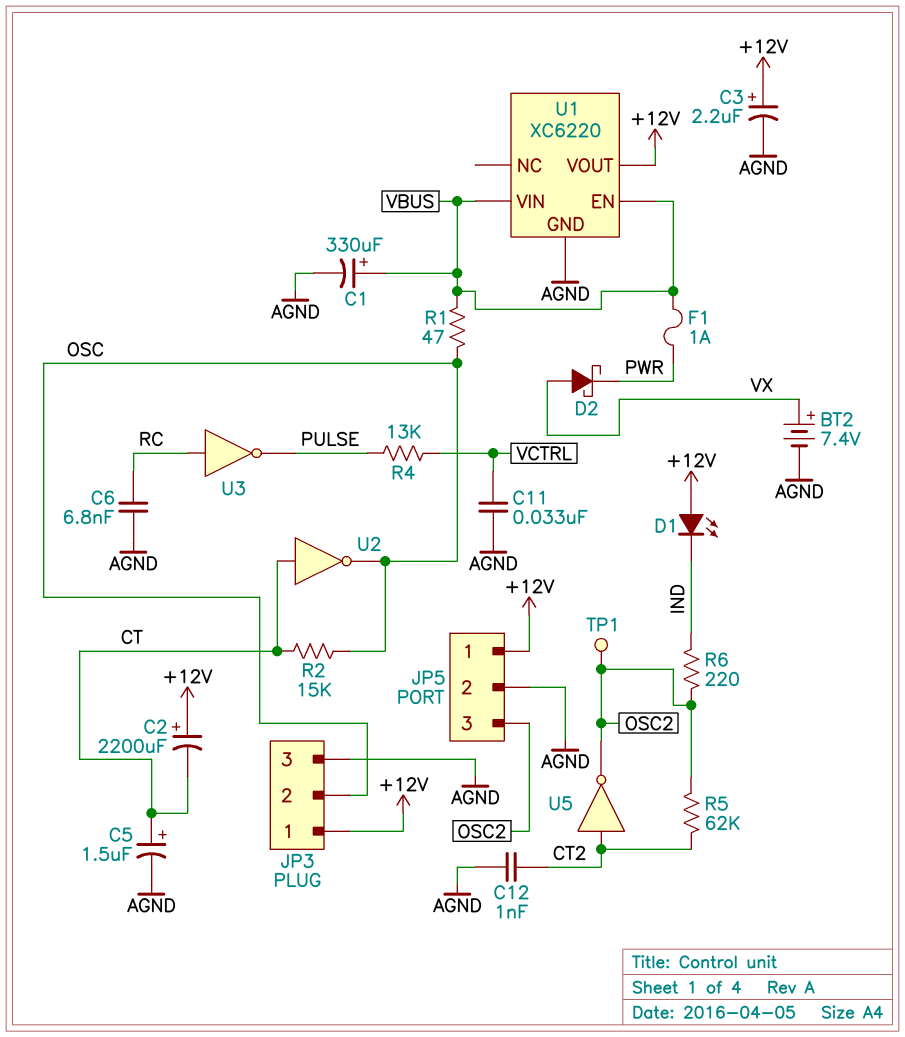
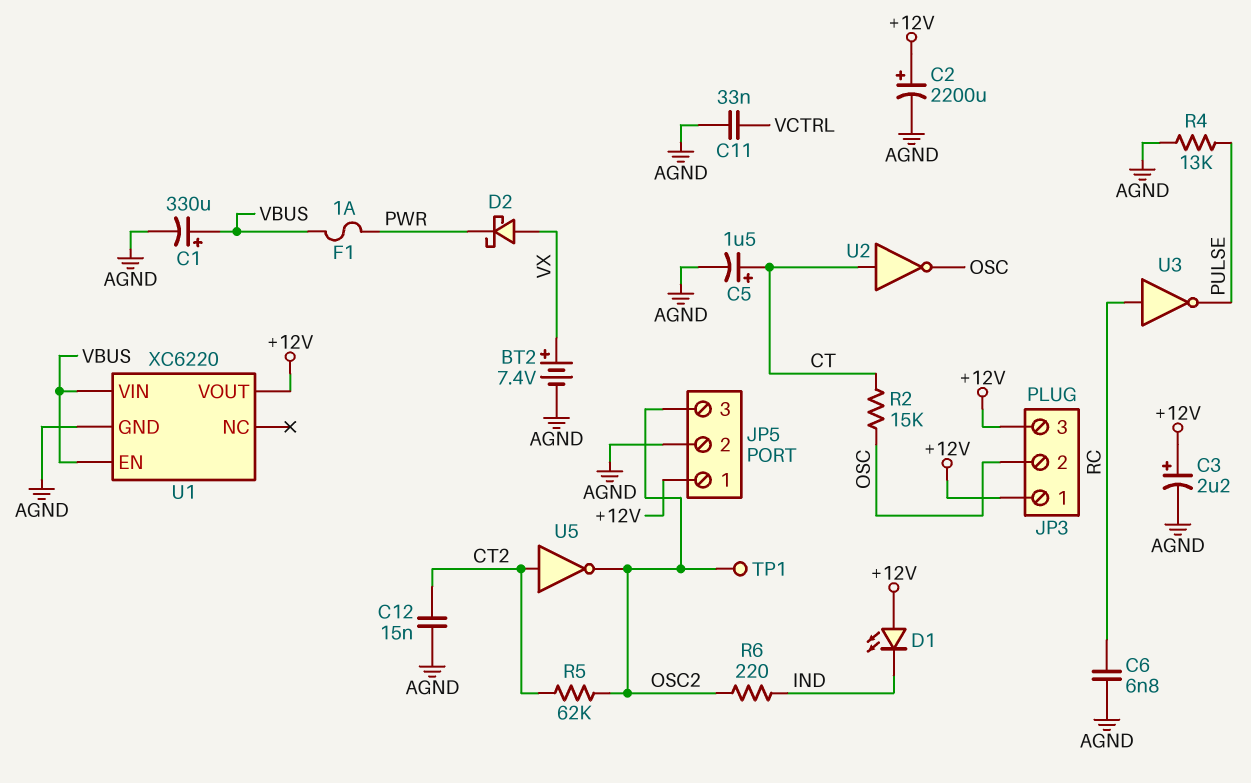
C2: 2200uF (plus +12V, minus CT) -> 2200uF (plus +12V, minus AGND)
C12: 1nF (AGND, CT2) -> 15nF (AGND, CT2)
JP3 pin 3: AGND -> +12V
R1: 47 (OSC, VBUS) -> none
R4: 13k (PULSE, VCTRL) -> 13k (AGND, PULSE)

